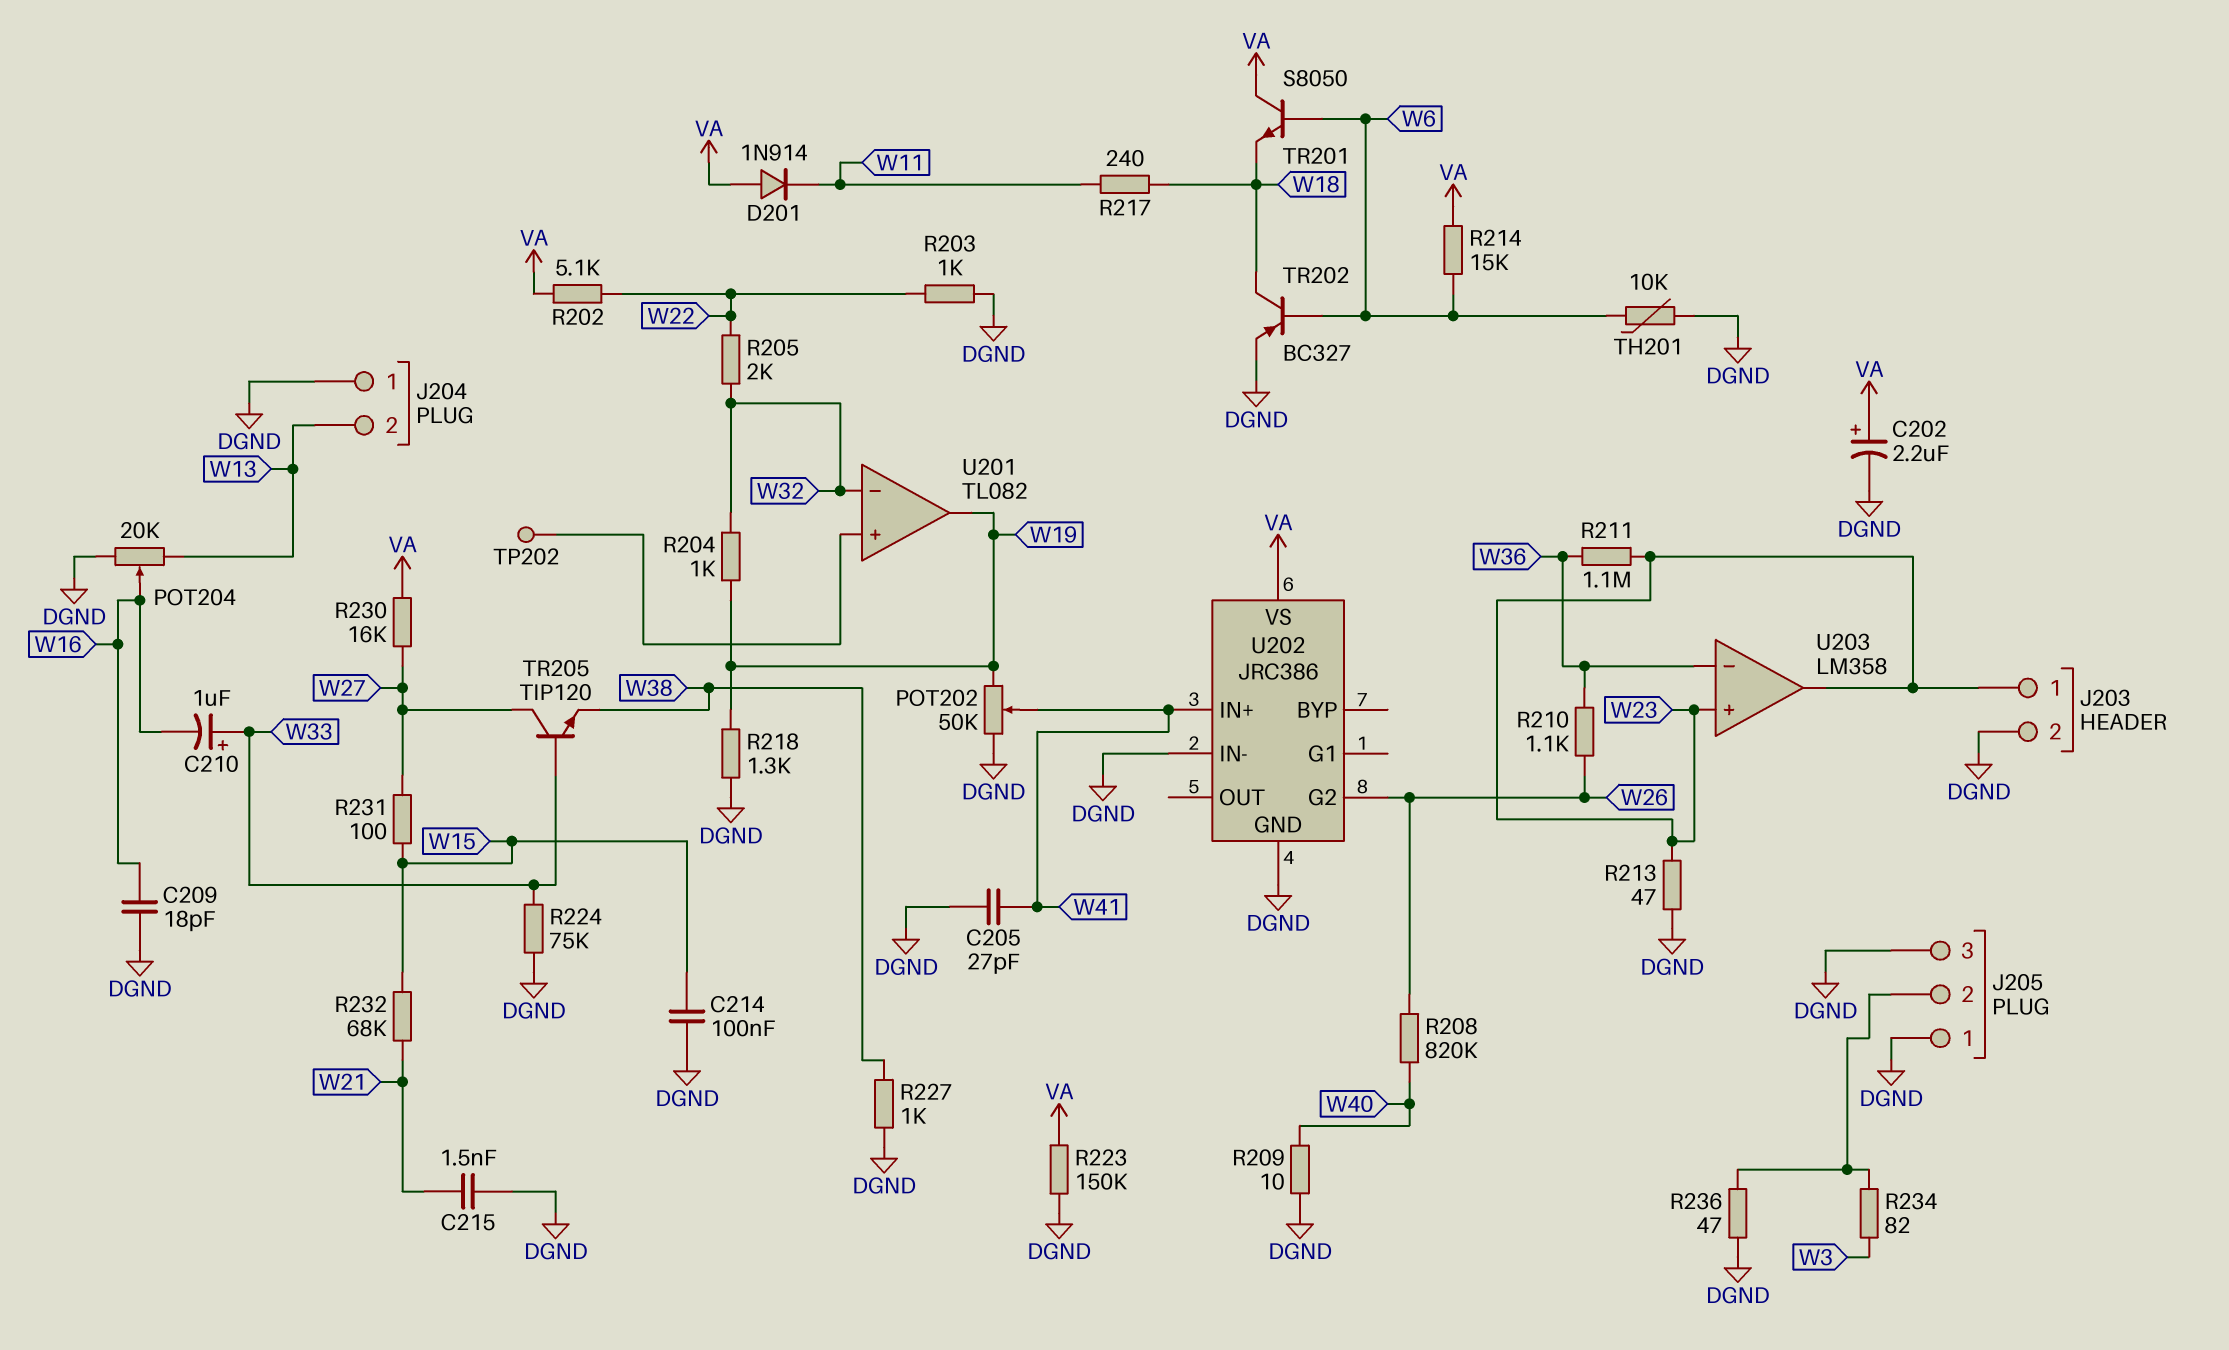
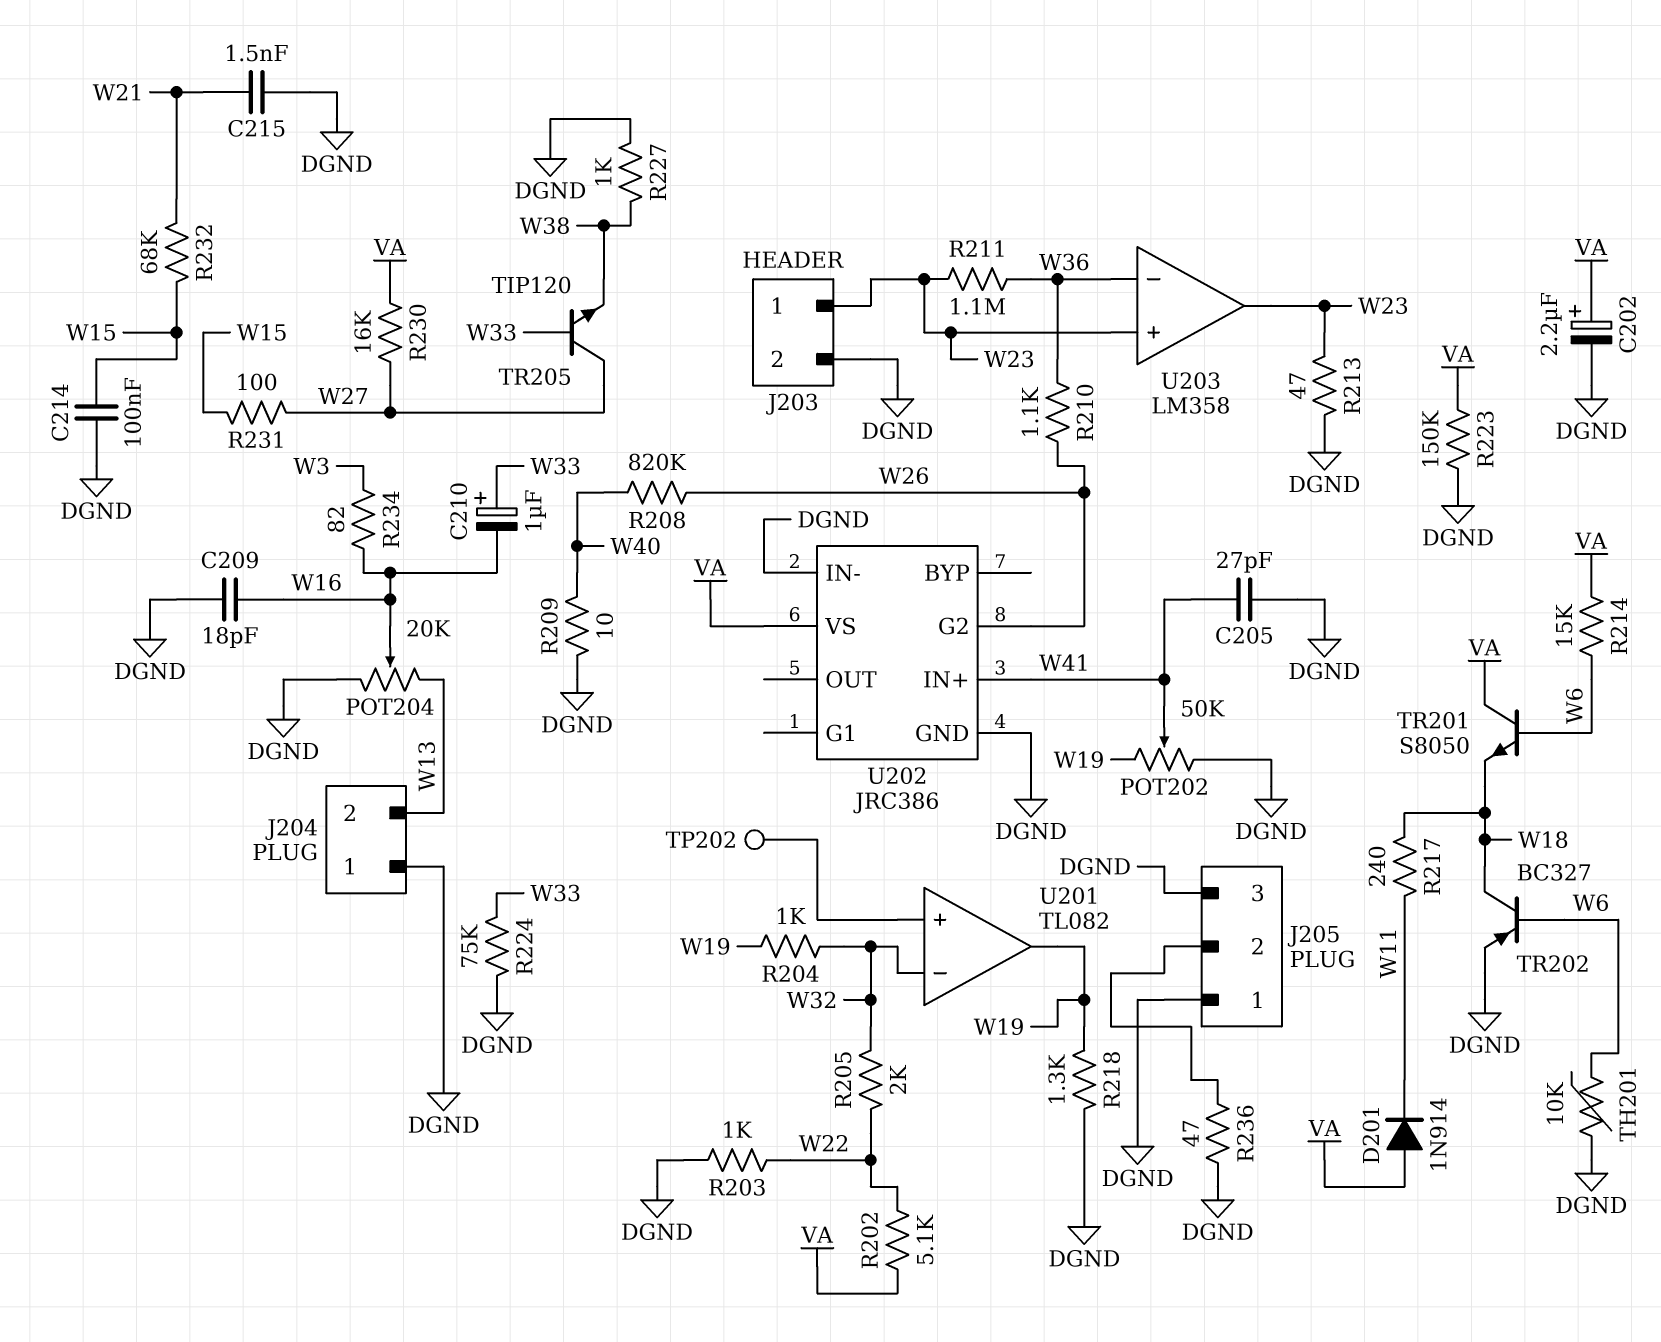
R234: 82 (J205/2, W3) -> 82 (W3, W16)

